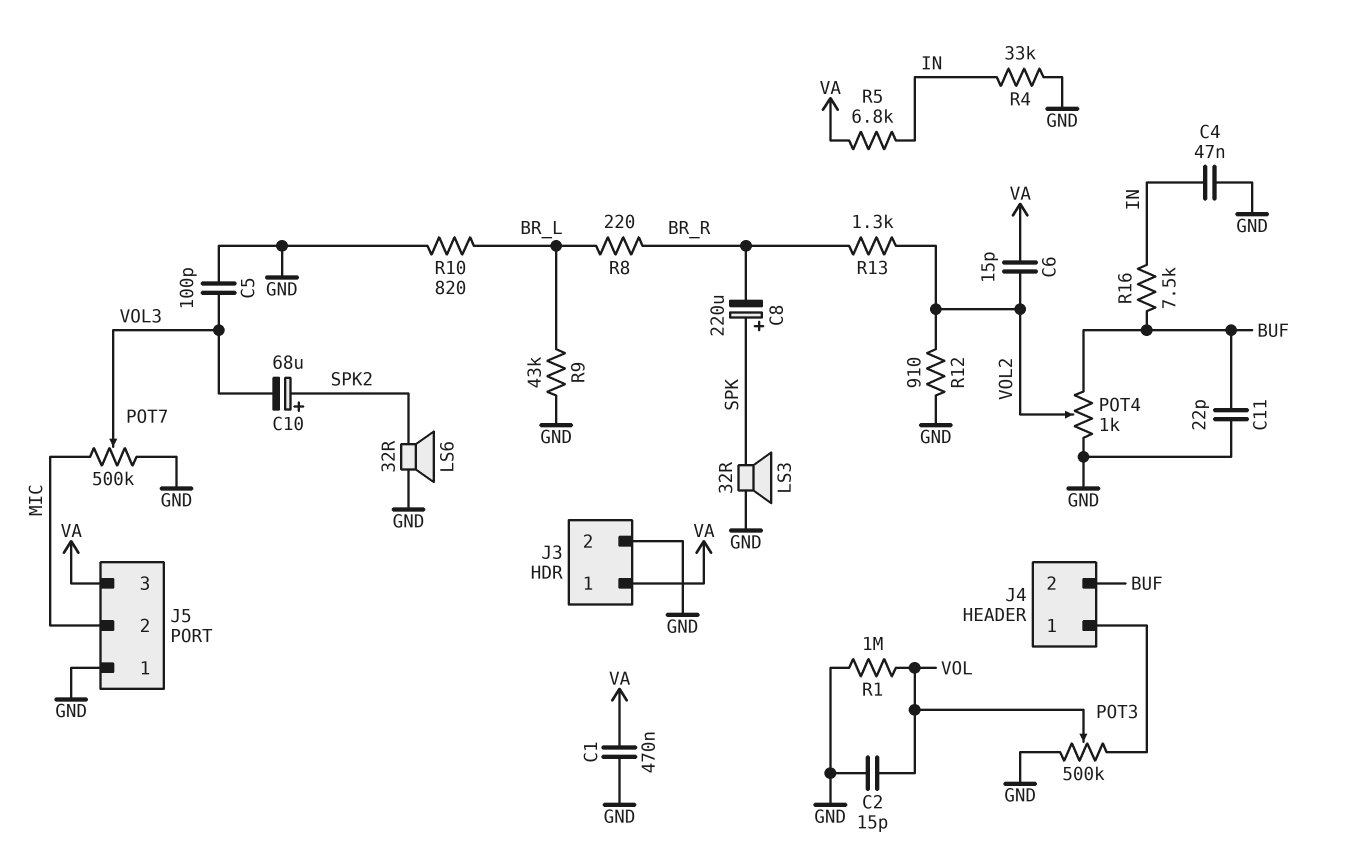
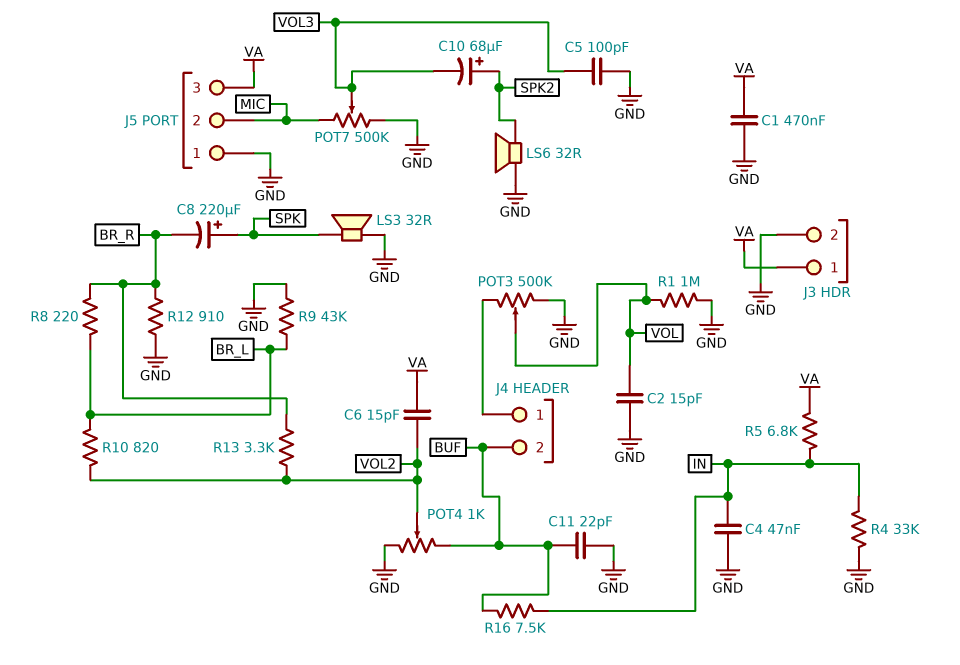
R10: 820 (BR_L, GND) -> 820 (BR_L, VOL2)
R12: 910 (GND, VOL2) -> 910 (BR_R, GND)
R13: 1.3k (BR_R, VOL2) -> 3.3k (BR_R, VOL2)

